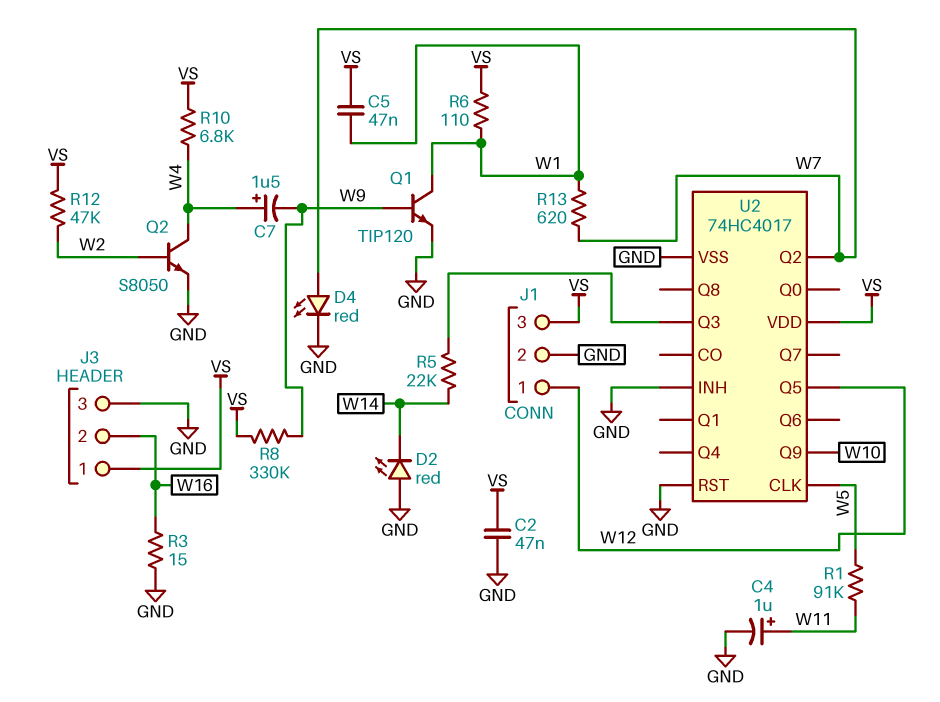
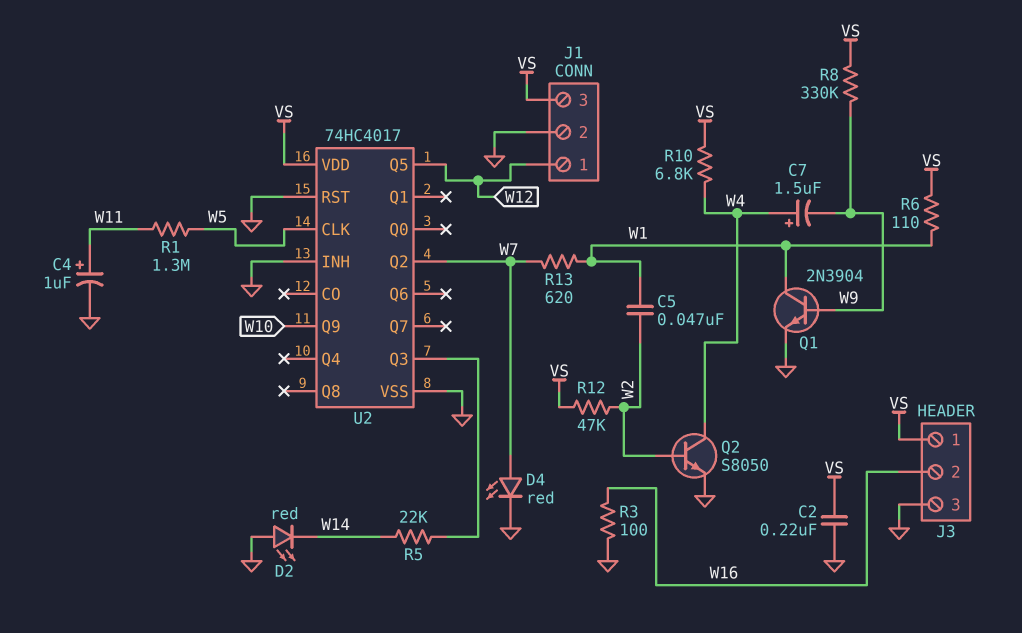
C2: 47nF (GND, VS) -> 220nF (GND, VS)
C5: 47nF (VS, W1) -> 47nF (W1, W2)
Q1: NPN TIP120 (B W9, C W1, E GND) -> NPN 2N3904 (B W9, C W1, E GND)
R1: 91k (W5, W11) -> 1.3M (W5, W11)
R3: 15 (GND, W16) -> 100 (GND, W16)

